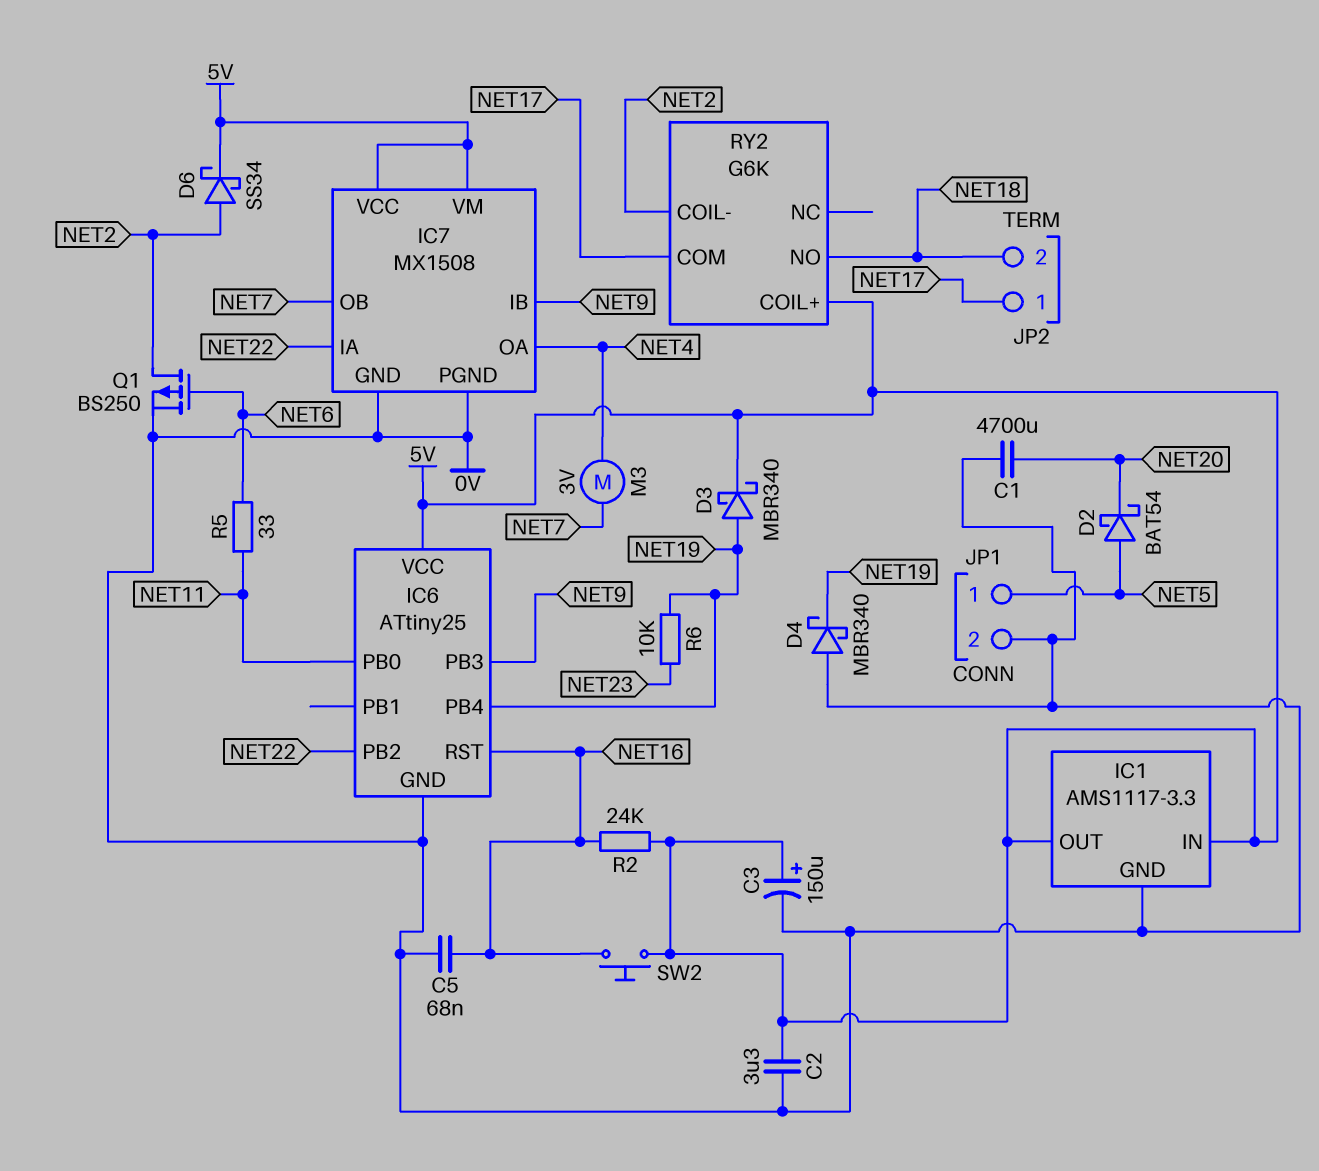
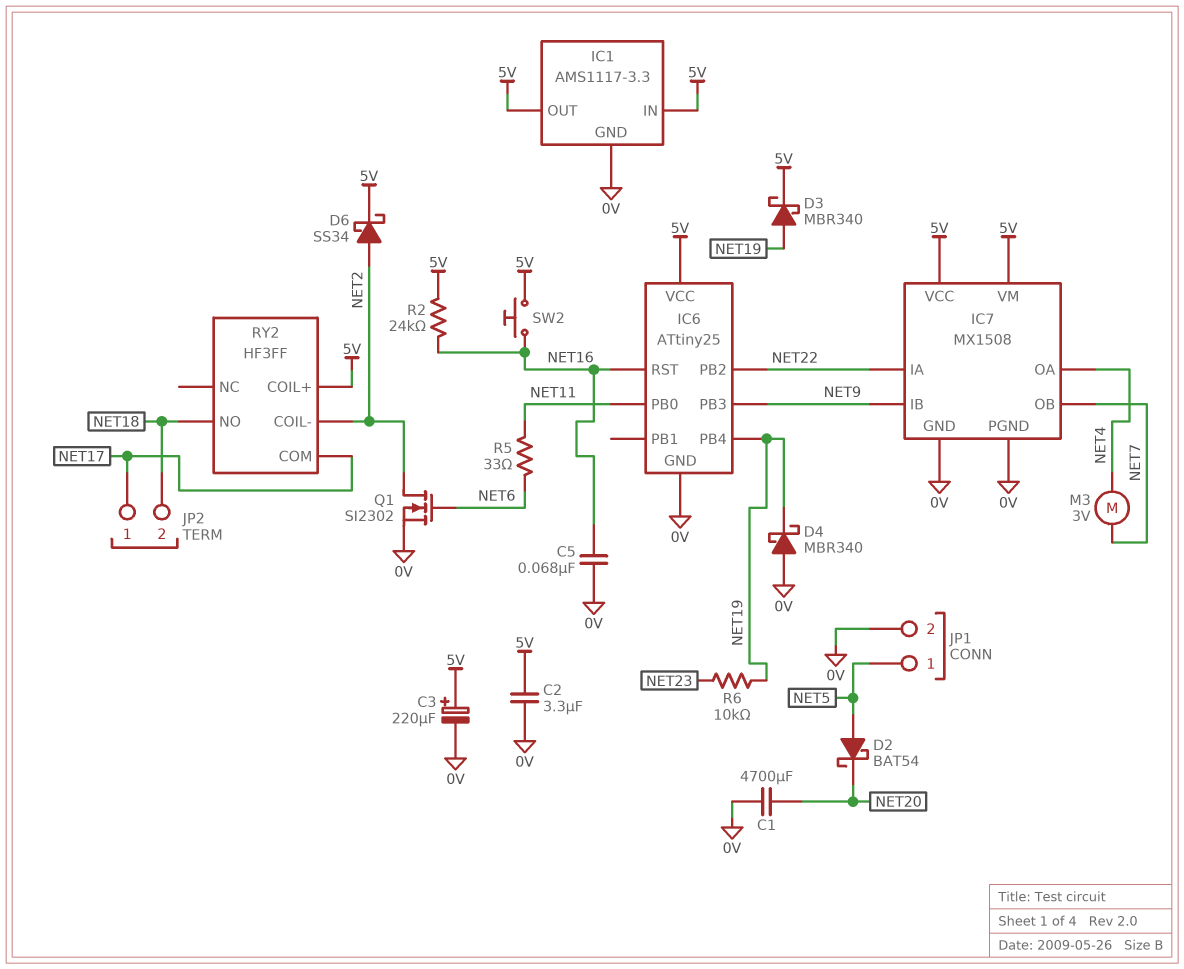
C3: 150uF (plus 5V, minus 0V) -> 220uF (plus 5V, minus 0V)
Q1: PMOS BS250 (G NET6, D NET2, S 0V) -> NMOS SI2302 (G NET6, D NET2, S 0V)
RY2: G6K -> HF3FF

